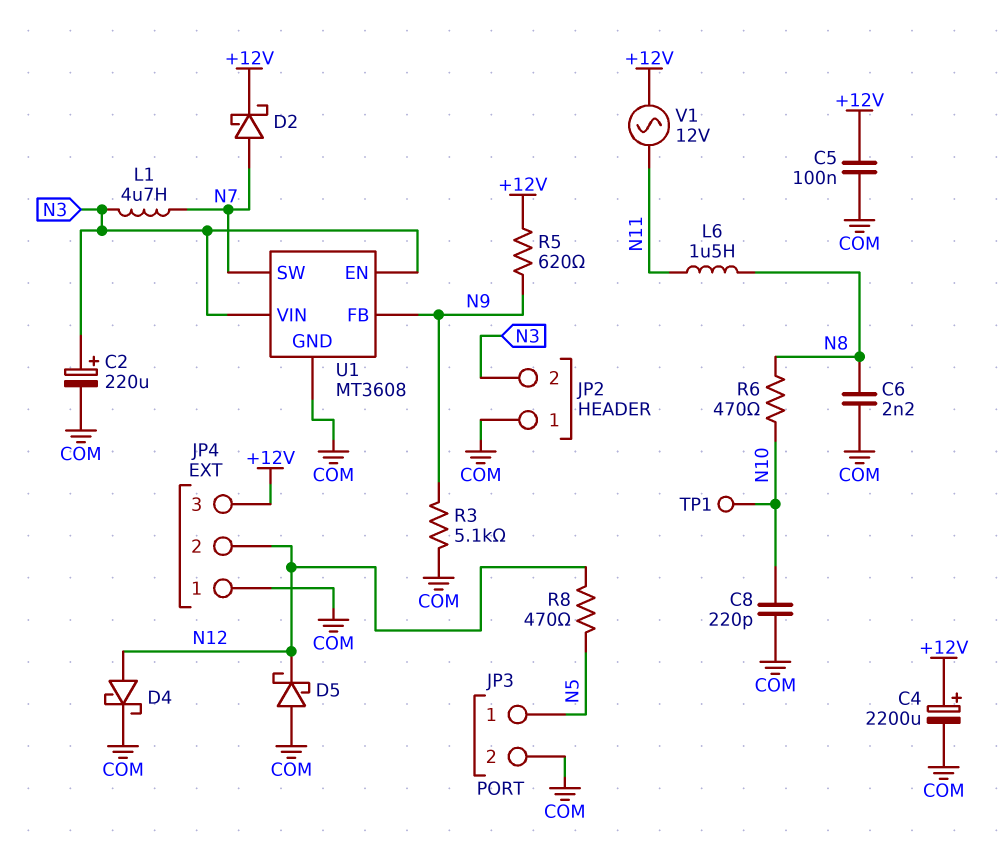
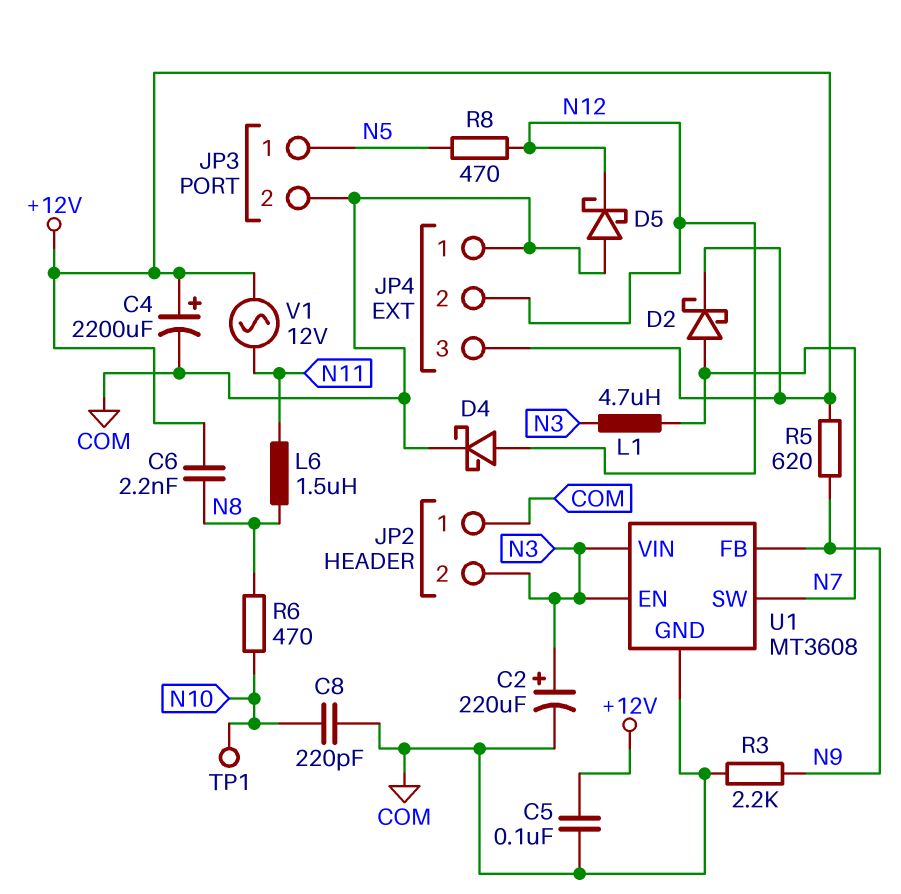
C6: 2.2nF (COM, N8) -> 2.2nF (+12V, N8)
R3: 5.1k (COM, N9) -> 2.2k (COM, N9)

